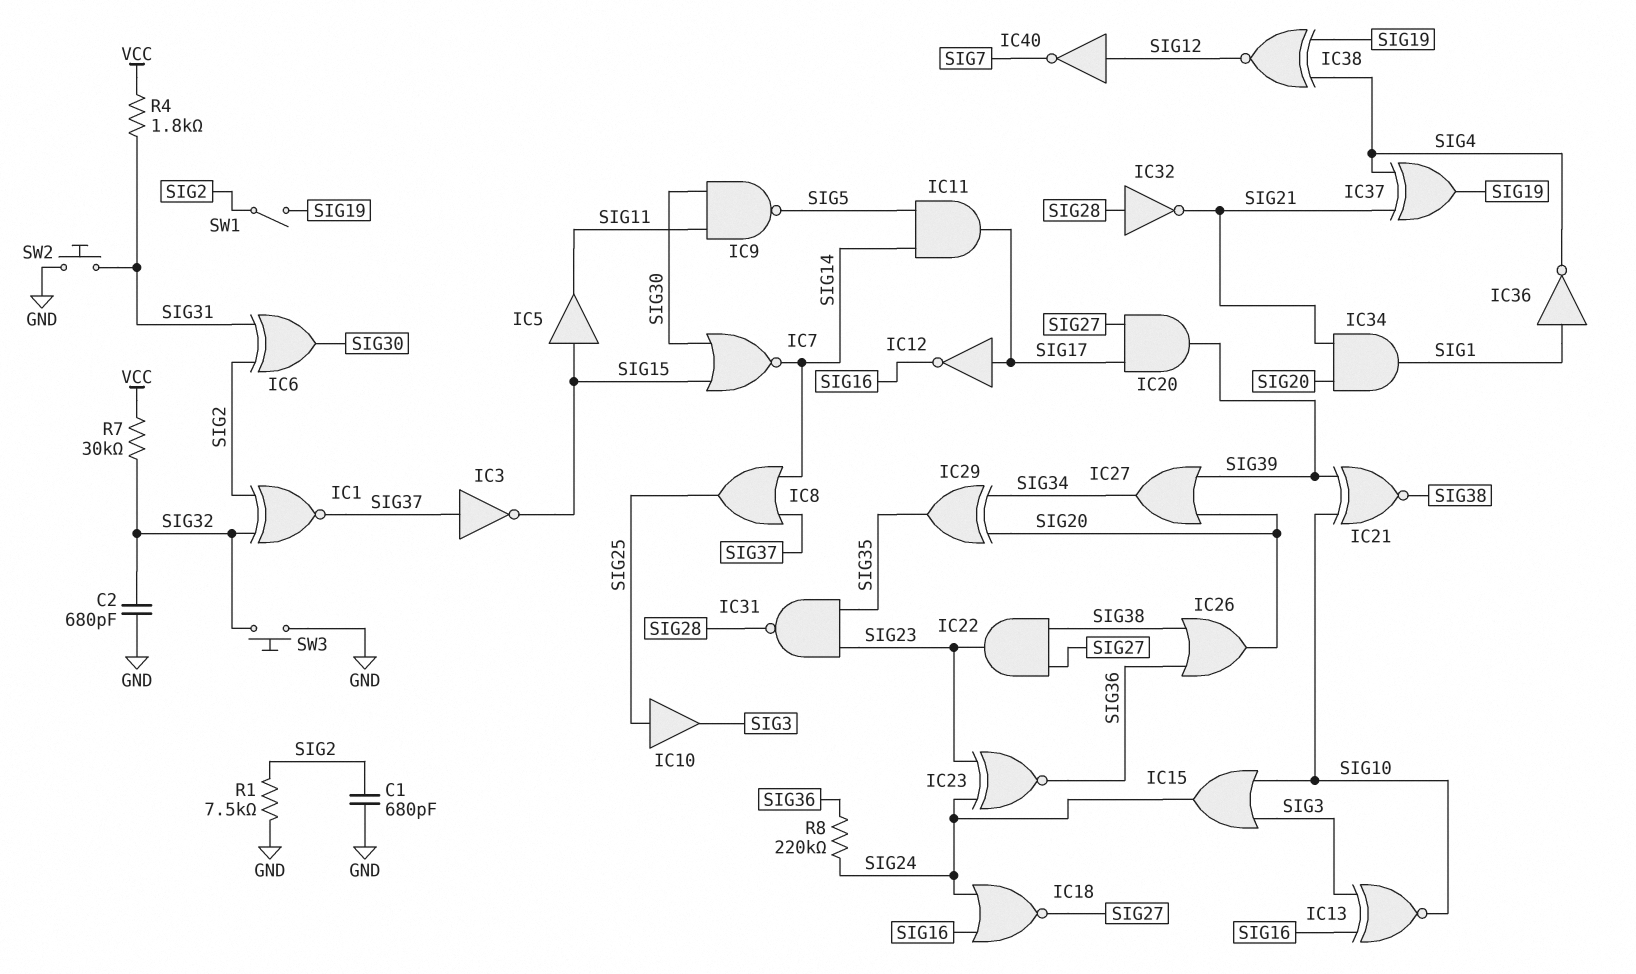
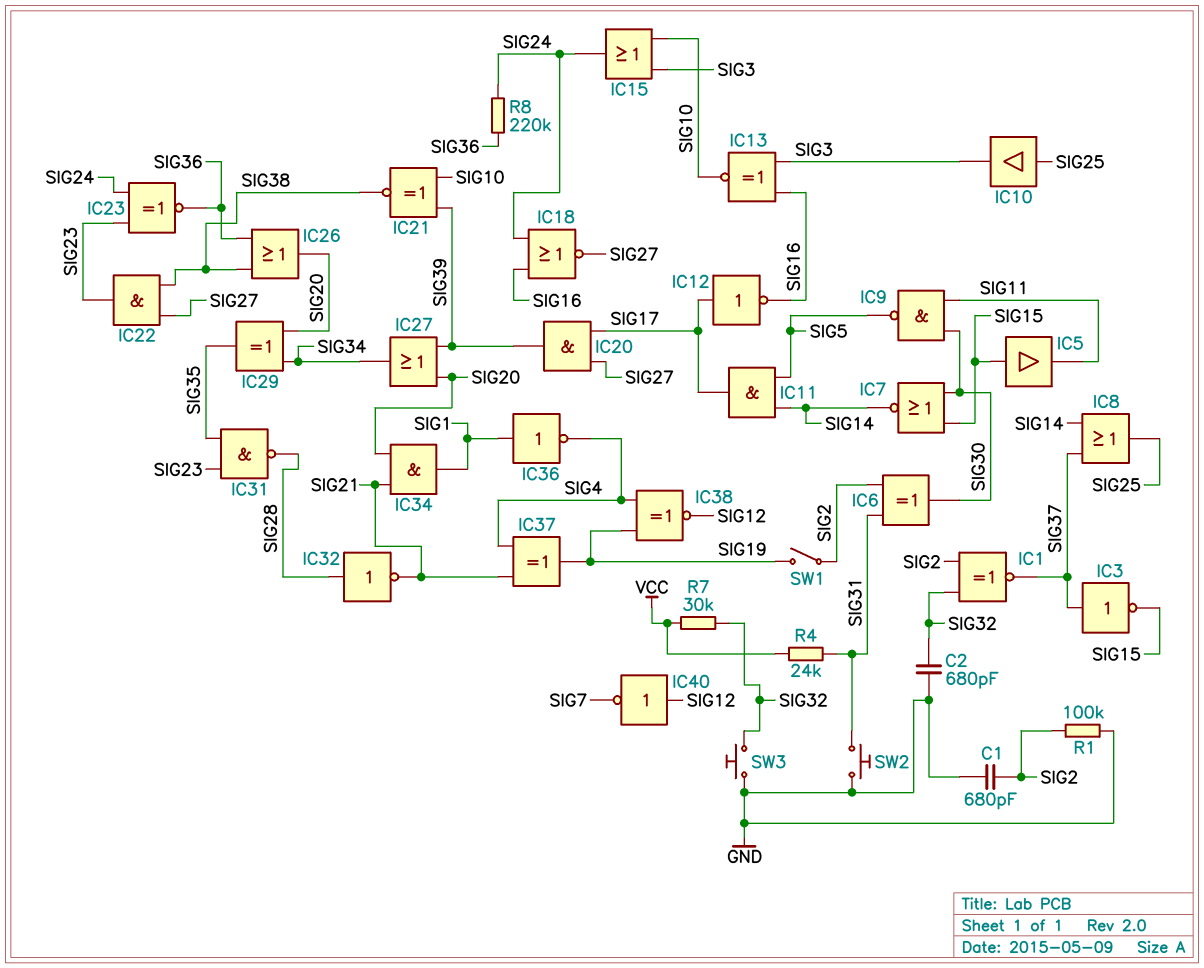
R1: 7.5k (GND, SIG2) -> 100k (GND, SIG2)
R4: 1.8k (SIG31, VCC) -> 24k (SIG31, VCC)

